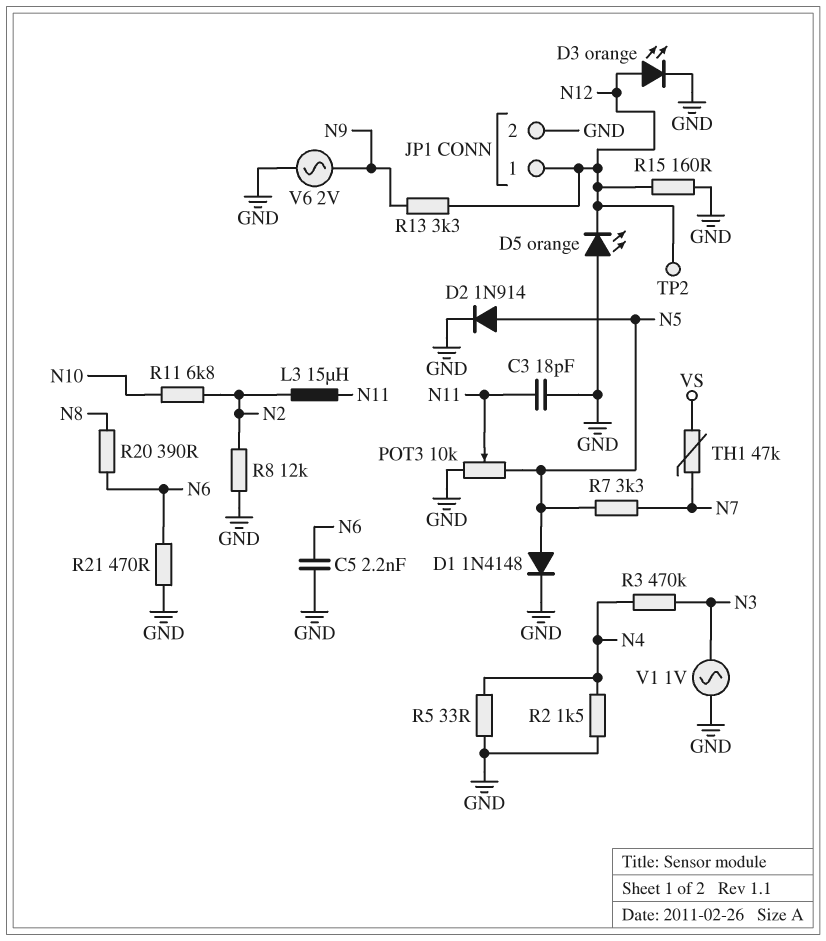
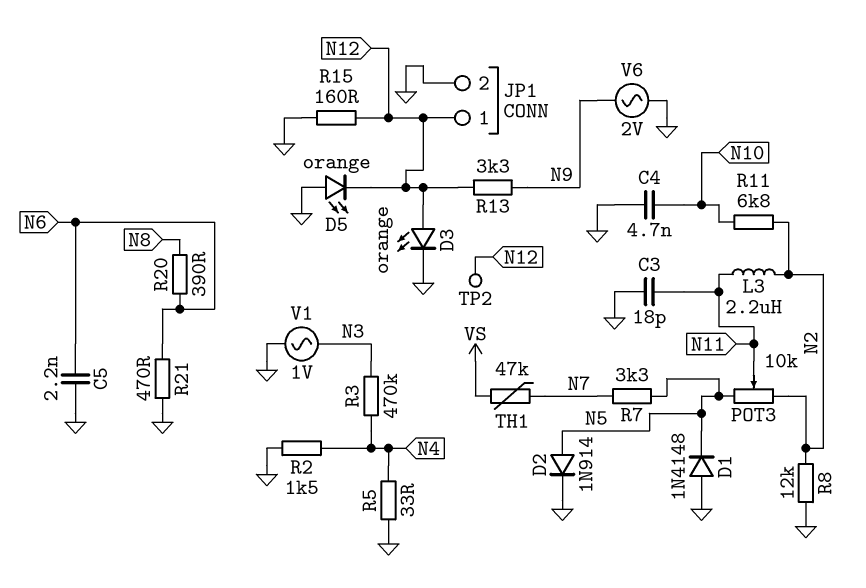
C4: none -> 4.7nF (GND, N10)
D1: diode 1N4148 (A N5, K GND) -> diode 1N4148 (A GND, K N5)
L3: 15uH (N2, N11) -> 2.2uH (N2, N11)
POT3: 10k (GND, N5, wiper N11) -> 10k (N2, N5, wiper N11)

